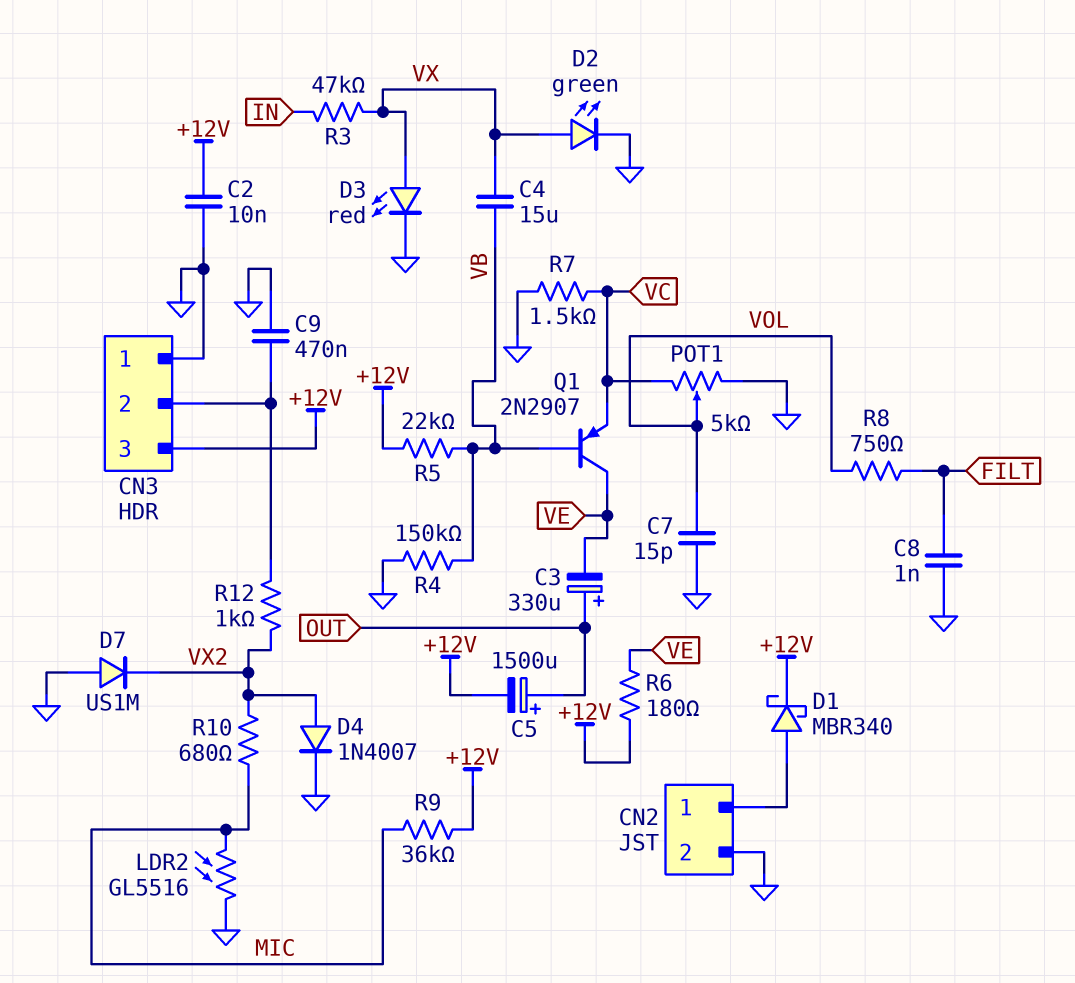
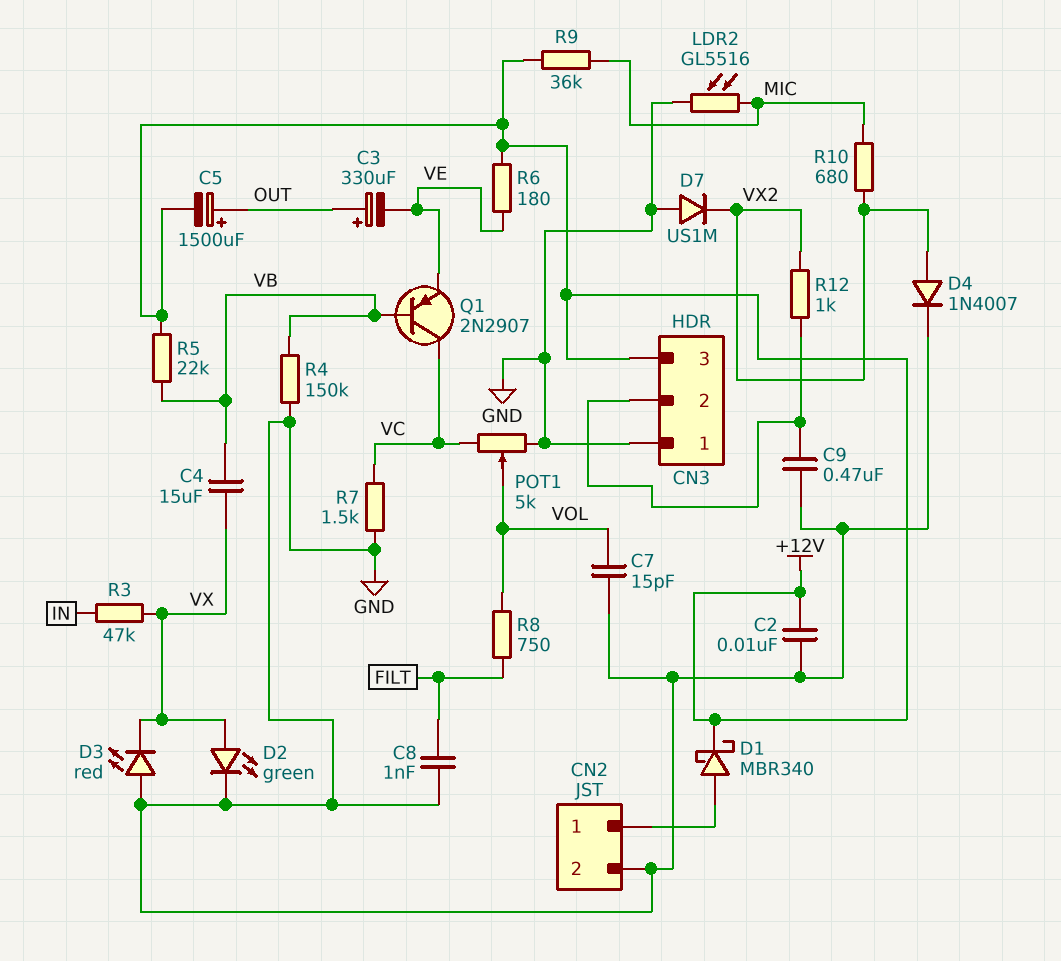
D3: LED red (A VX, K GND) -> LED red (A GND, K VX)
Q1: PNP 2N2907 (B VB, C VE, E VC) -> PNP 2N2907 (B VB, C VC, E VE)

